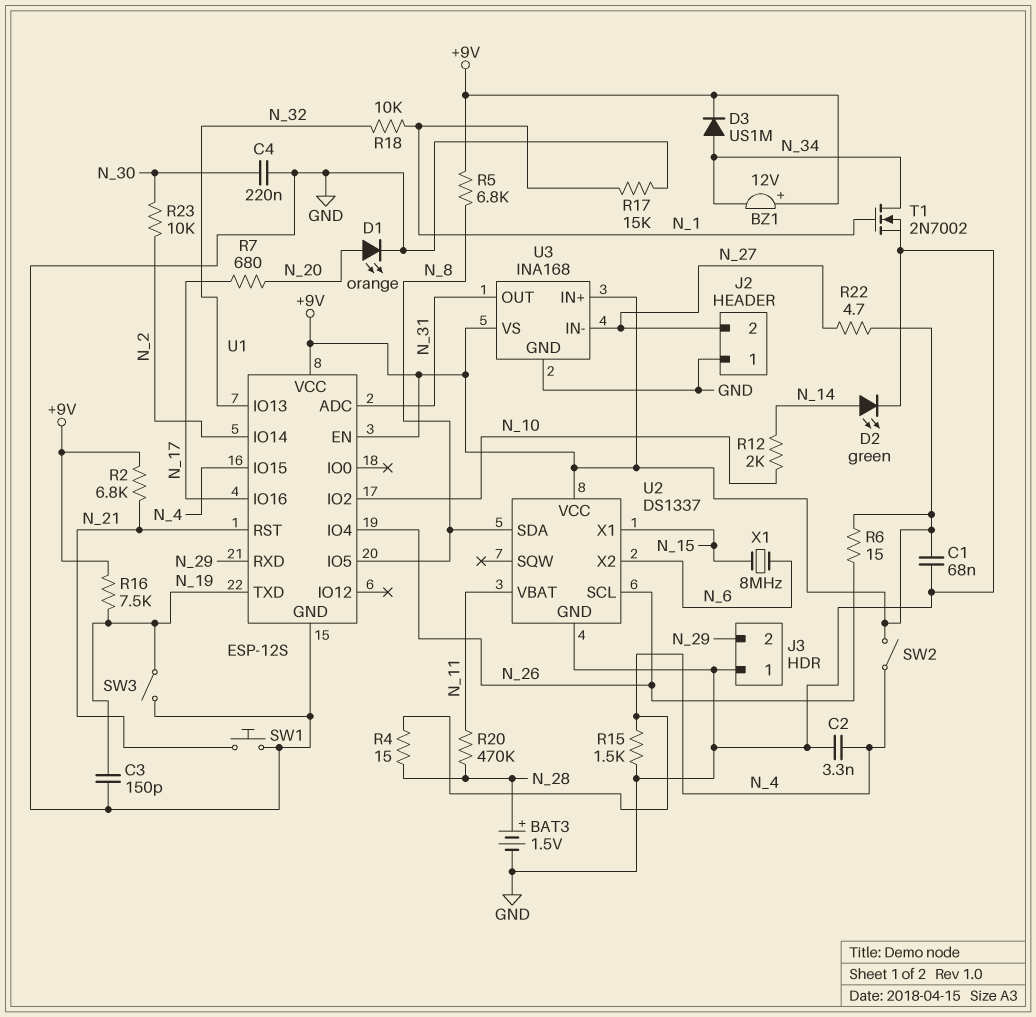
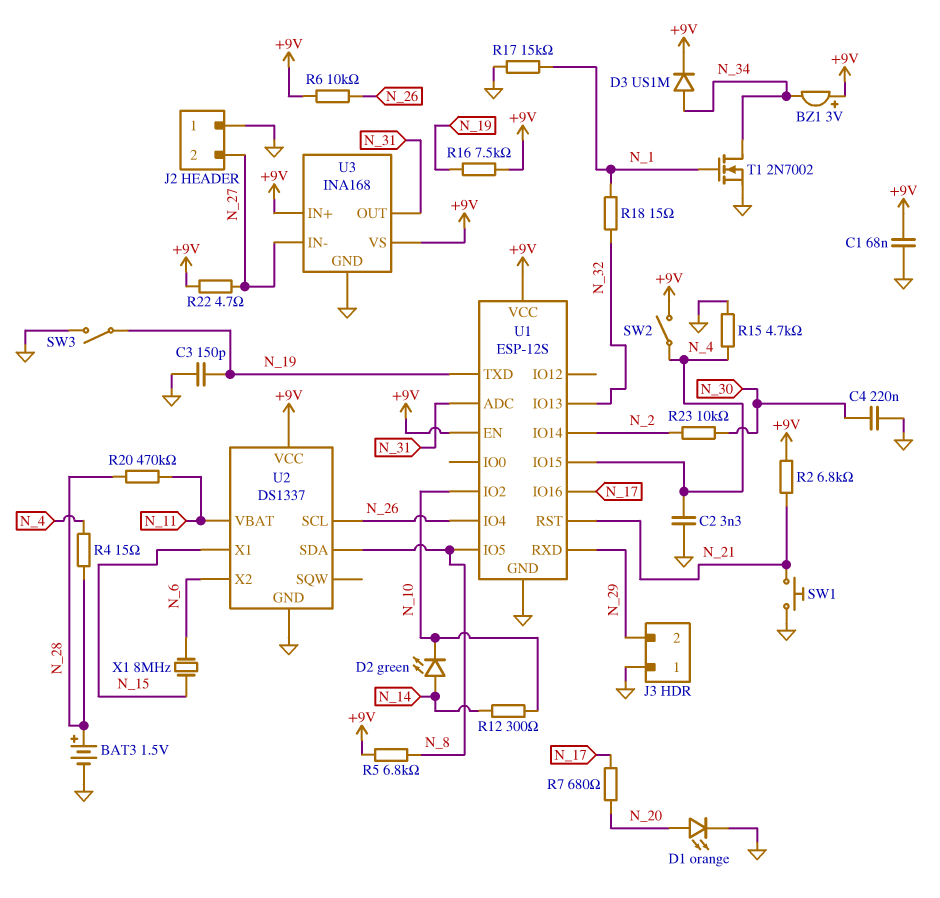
BZ1: buzzer 12V (plus +9V, minus N_34) -> buzzer 3V (plus +9V, minus N_34)
D2: LED green (A N_14, K GND) -> LED green (A N_14, K N_10)
R6: 15 (+9V, N_26) -> 10k (+9V, N_26)
R12: 2k (N_10, N_14) -> 300 (N_10, N_14)
R15: 1.5k (GND, N_4) -> 4.7k (GND, N_4)
R18: 10k (N_1, N_32) -> 15 (N_1, N_32)

